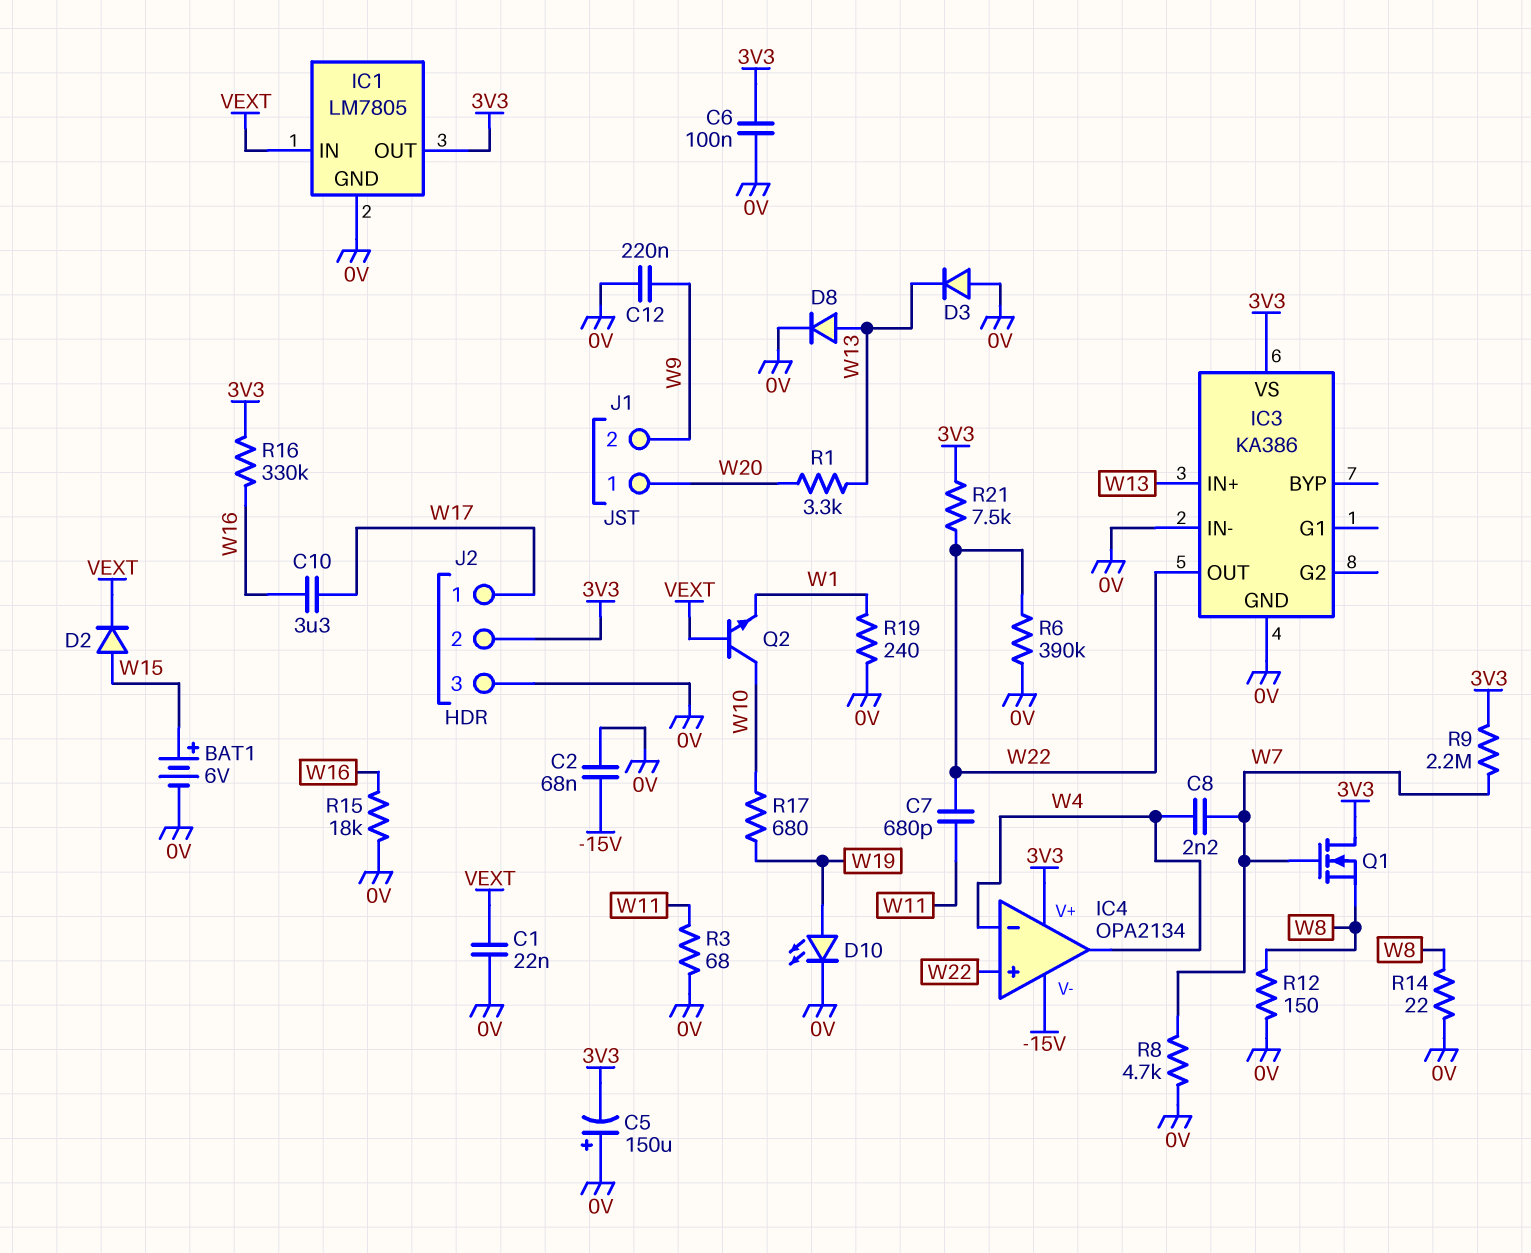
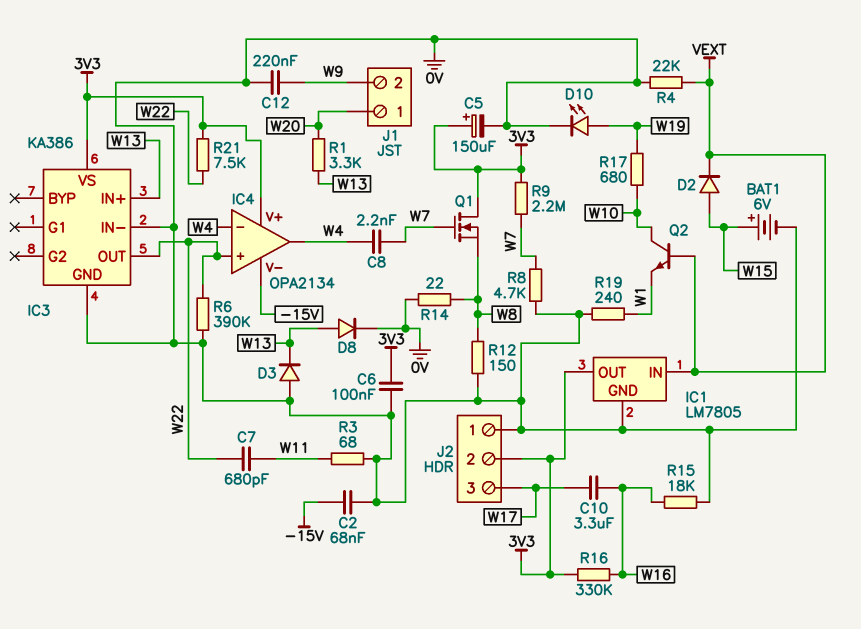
C1: 22nF (0V, VEXT) -> none
C5: 150uF (plus 0V, minus 3V3) -> 150uF (plus 3V3, minus 0V)
J2 pin 1: W17 -> 0V
J2 pin 3: 0V -> W17
R4: none -> 22k (0V, VEXT)

